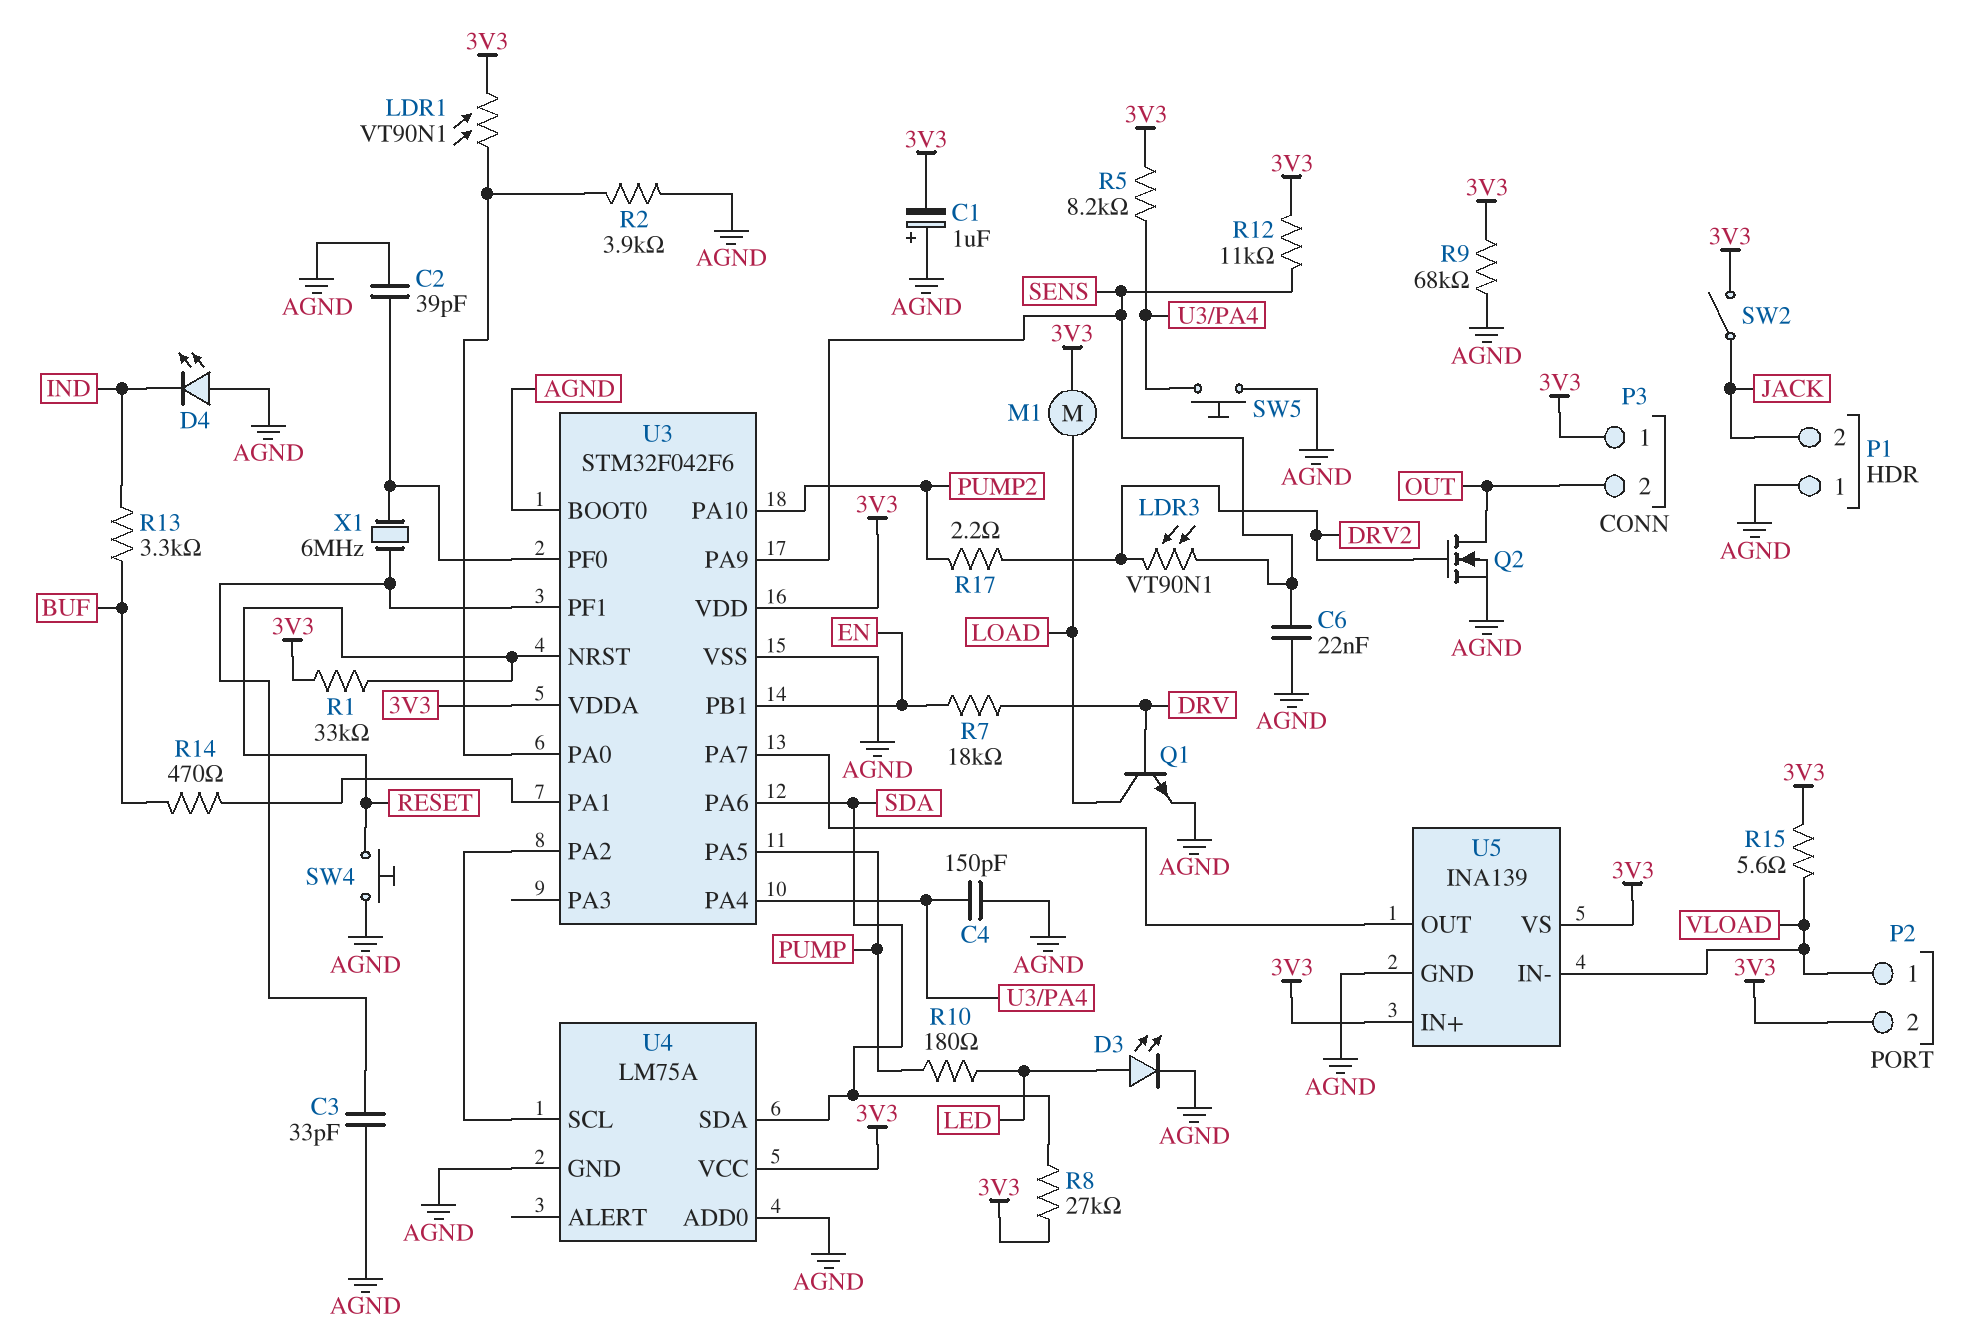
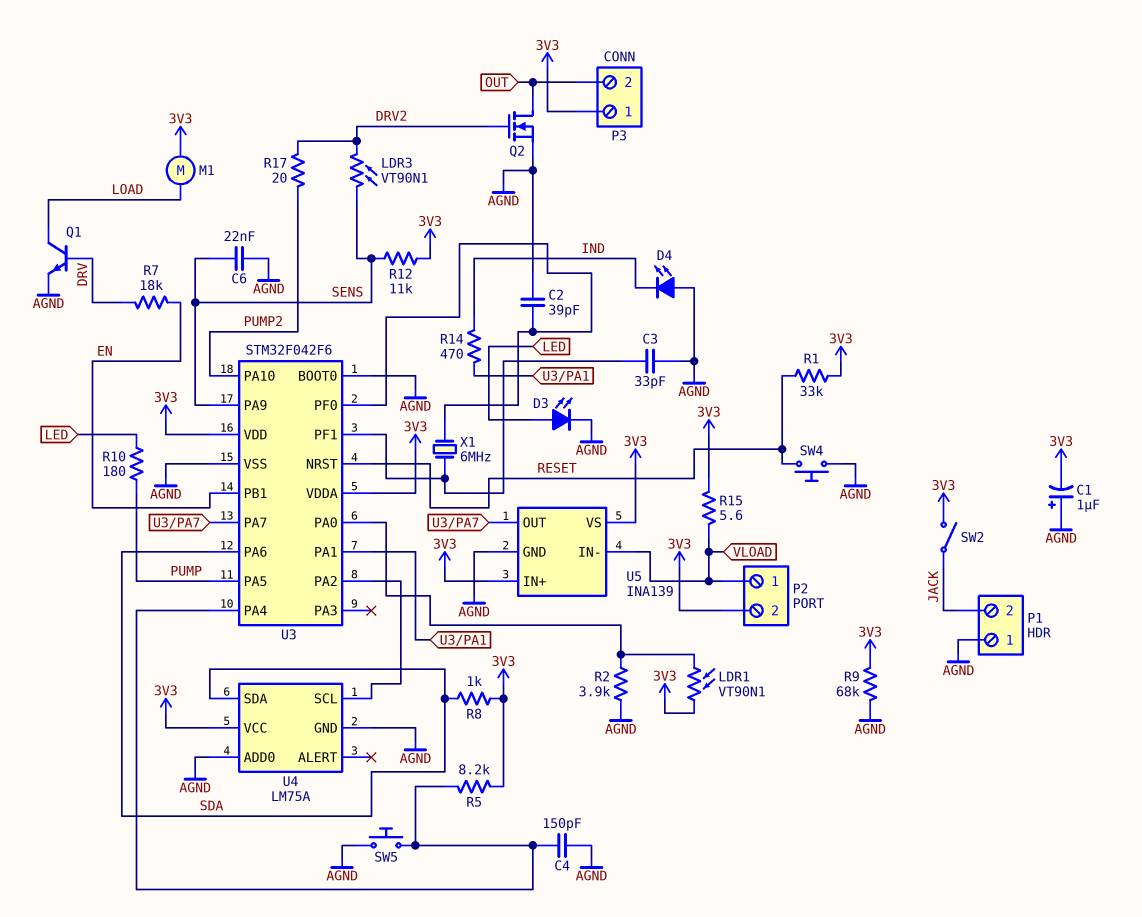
R8: 27k (3V3, SDA) -> 1k (3V3, SDA)
R13: 3.3k (BUF, IND) -> none
R14: 470 (BUF, U3/PA1) -> 470 (IND, U3/PA1)
R17: 2.2 (DRV2, PUMP2) -> 20 (DRV2, PUMP2)

